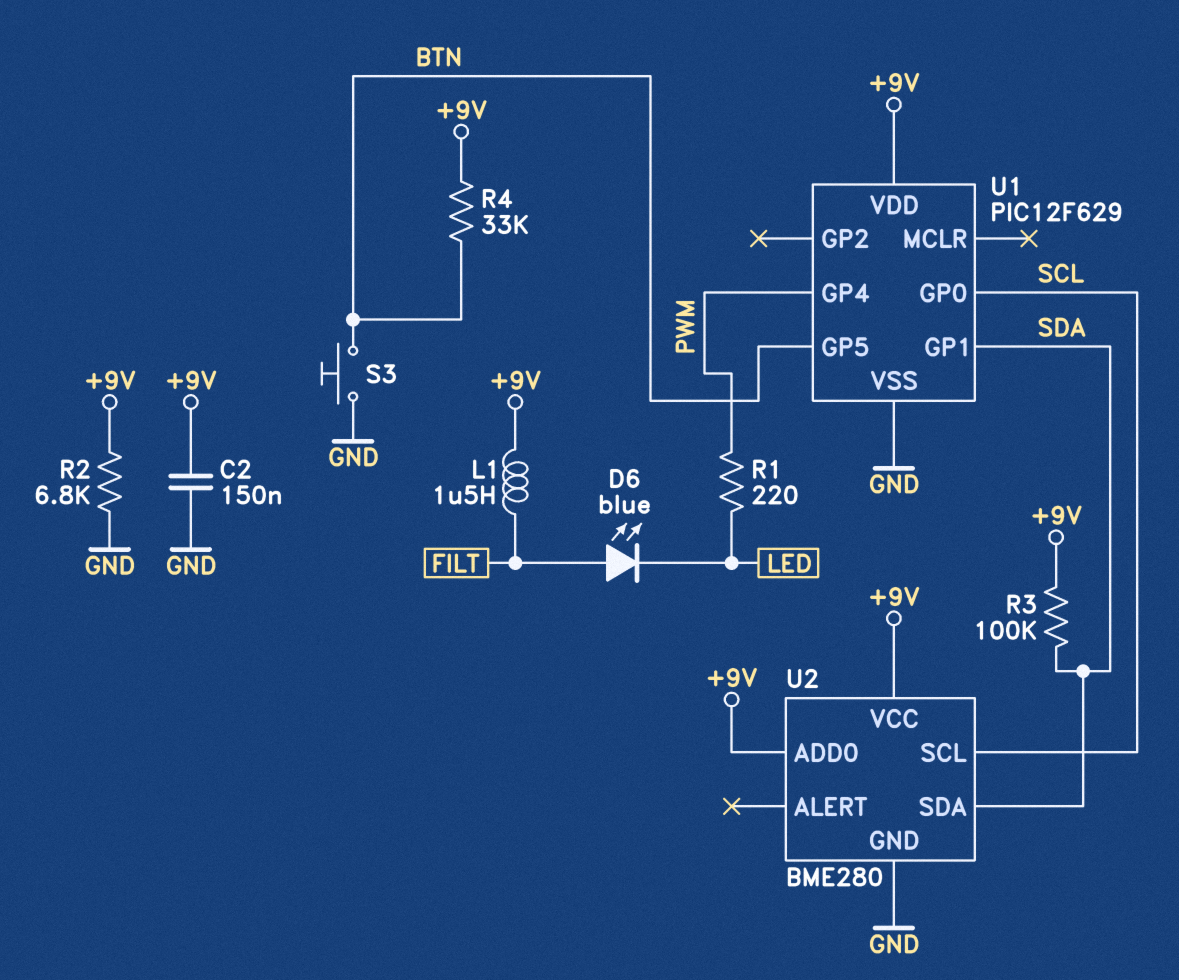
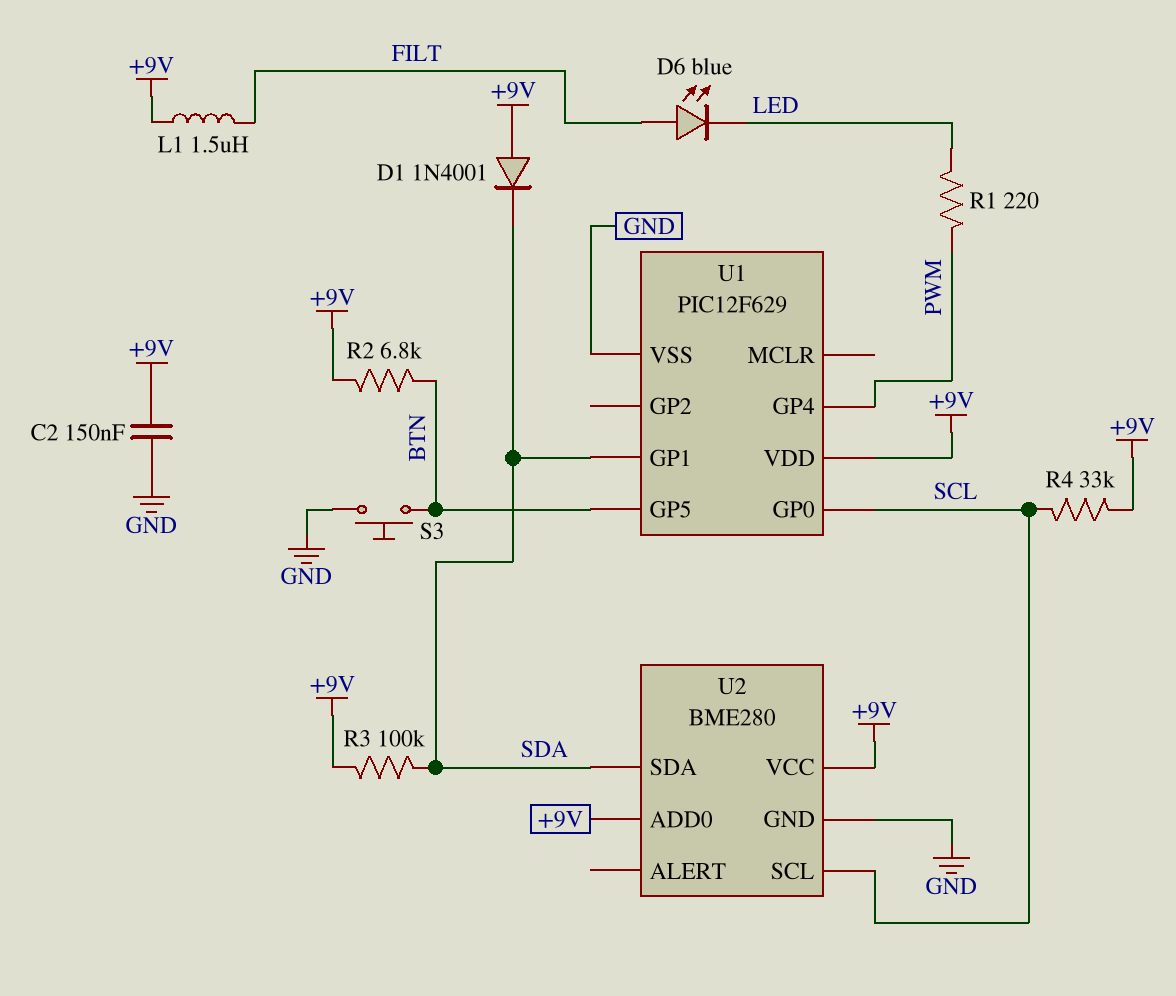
D1: none -> diode 1N4001 (A +9V, K SDA)
R2: 6.8k (+9V, GND) -> 6.8k (+9V, BTN)
R4: 33k (+9V, BTN) -> 33k (+9V, SCL)

